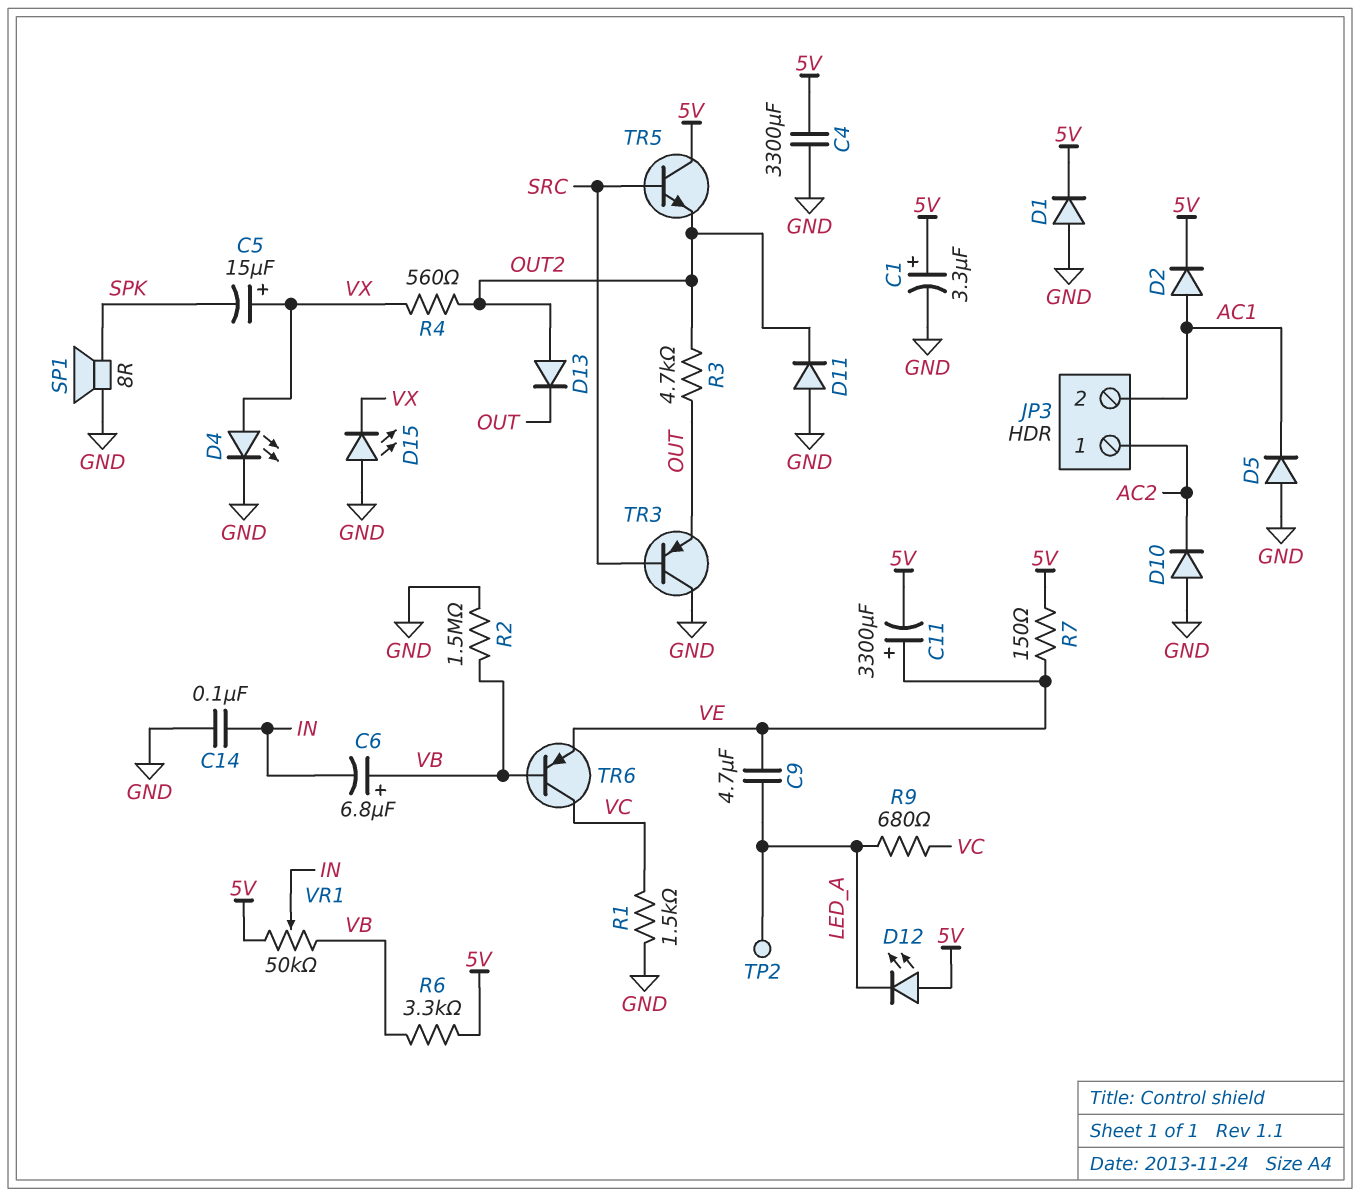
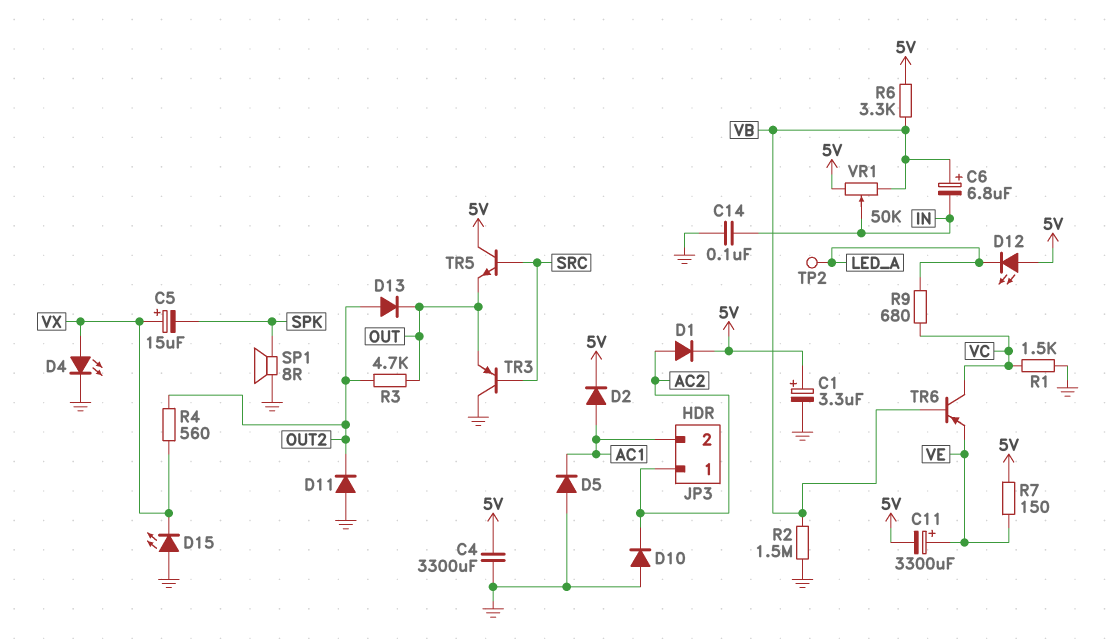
C9: 4.7uF (LED_A, VE) -> none
D1: diode (A GND, K 5V) -> diode (A AC2, K 5V)
TR5: NPN (B SRC, C 5V, E OUT2) -> NPN (B SRC, C 5V, E OUT)

